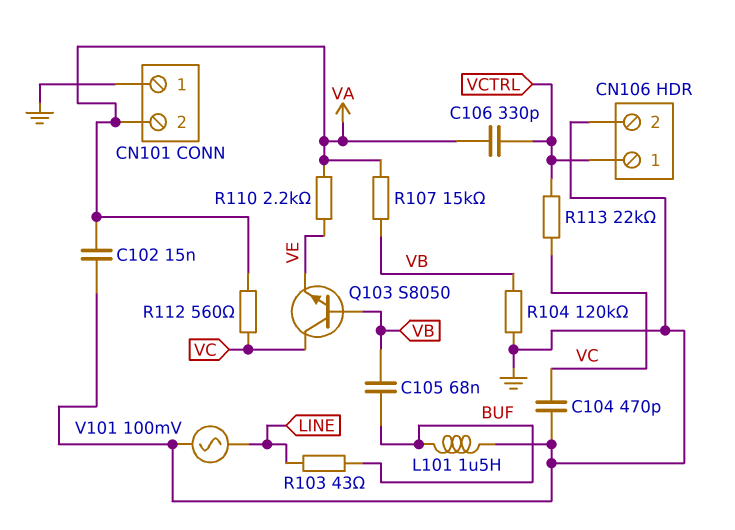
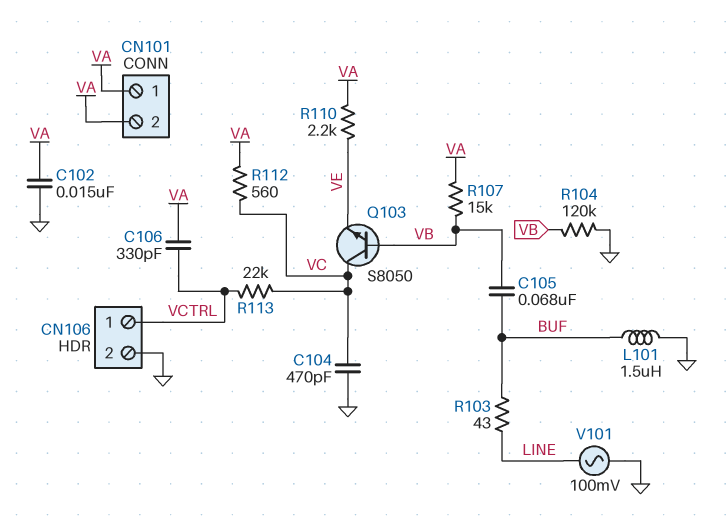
CN101 pin 1: GND -> VA

